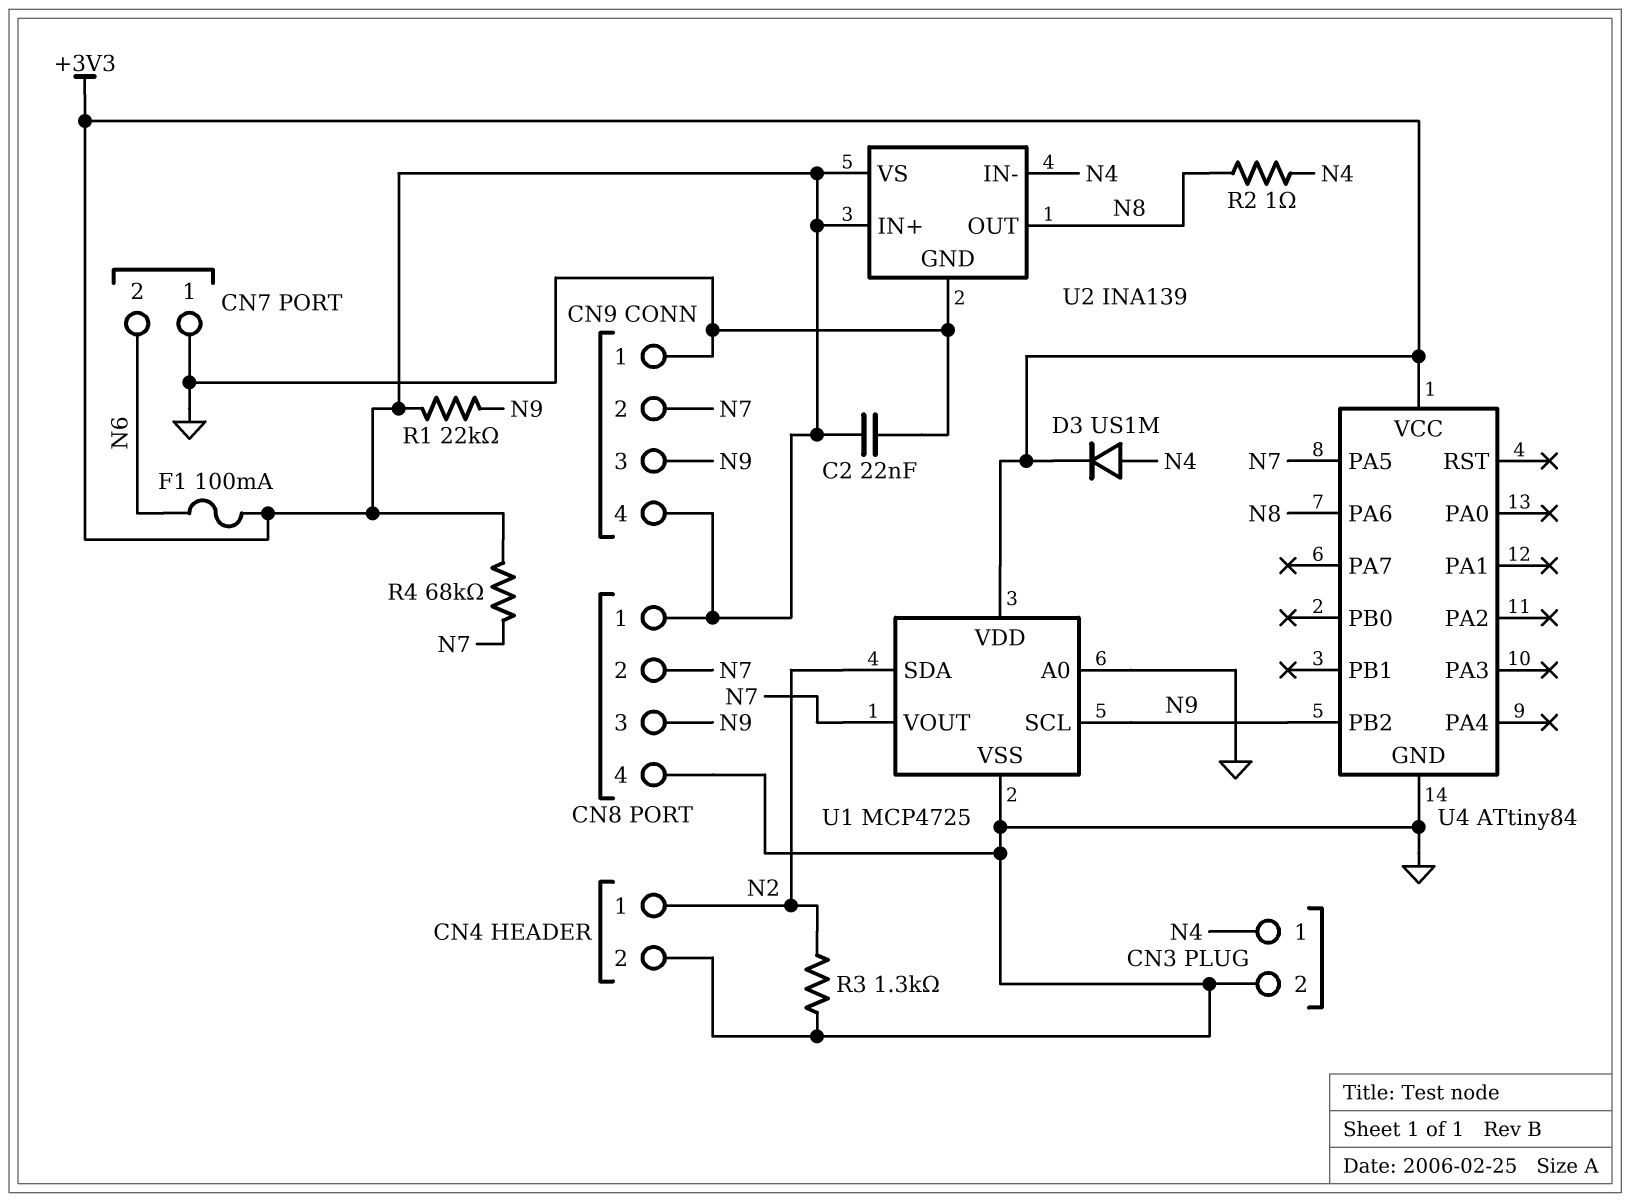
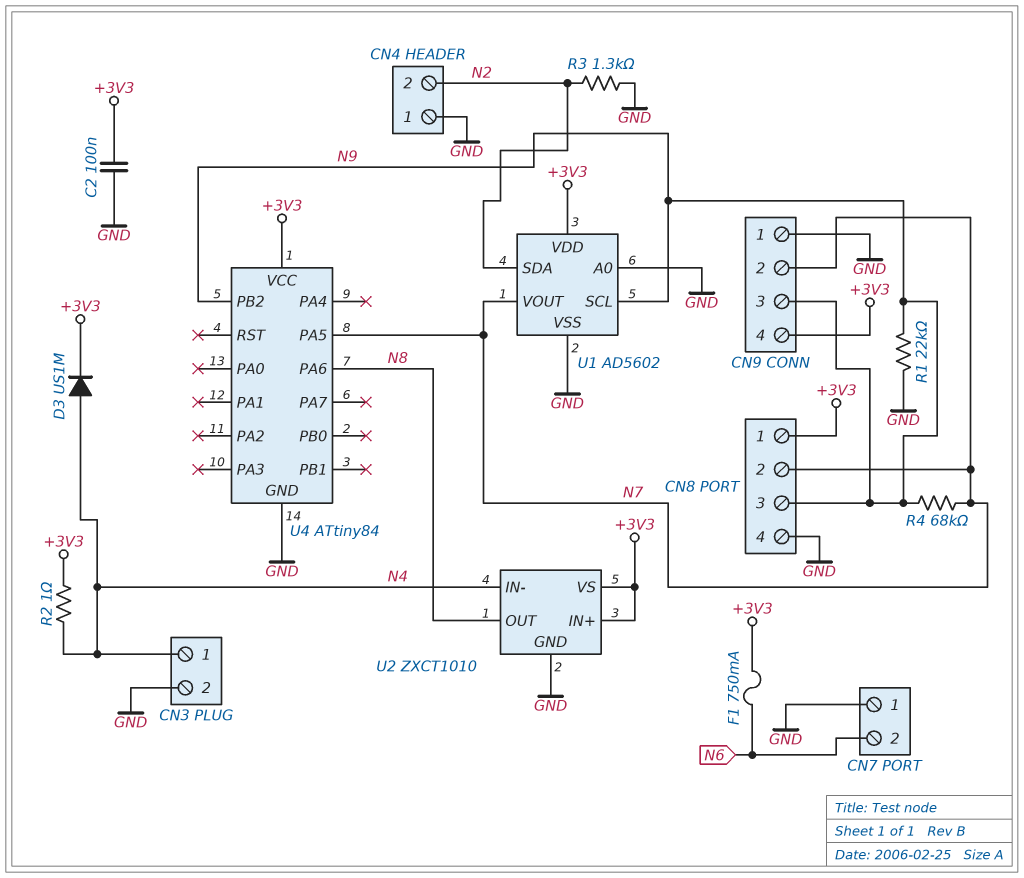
C2: 22nF (+3V3, GND) -> 100nF (+3V3, GND)
CN4 pin 1: N2 -> GND
CN4 pin 2: GND -> N2
F1: 100mA (+3V3, N6) -> 750mA (+3V3, N6)
R1: 22k (+3V3, N9) -> 22k (GND, N9)
R2: 1 (N4, N8) -> 1 (+3V3, N4)
R4: 68k (+3V3, N7) -> 68k (N7, N9)
U1: MCP4725 -> AD5602
U2: INA139 -> ZXCT1010

